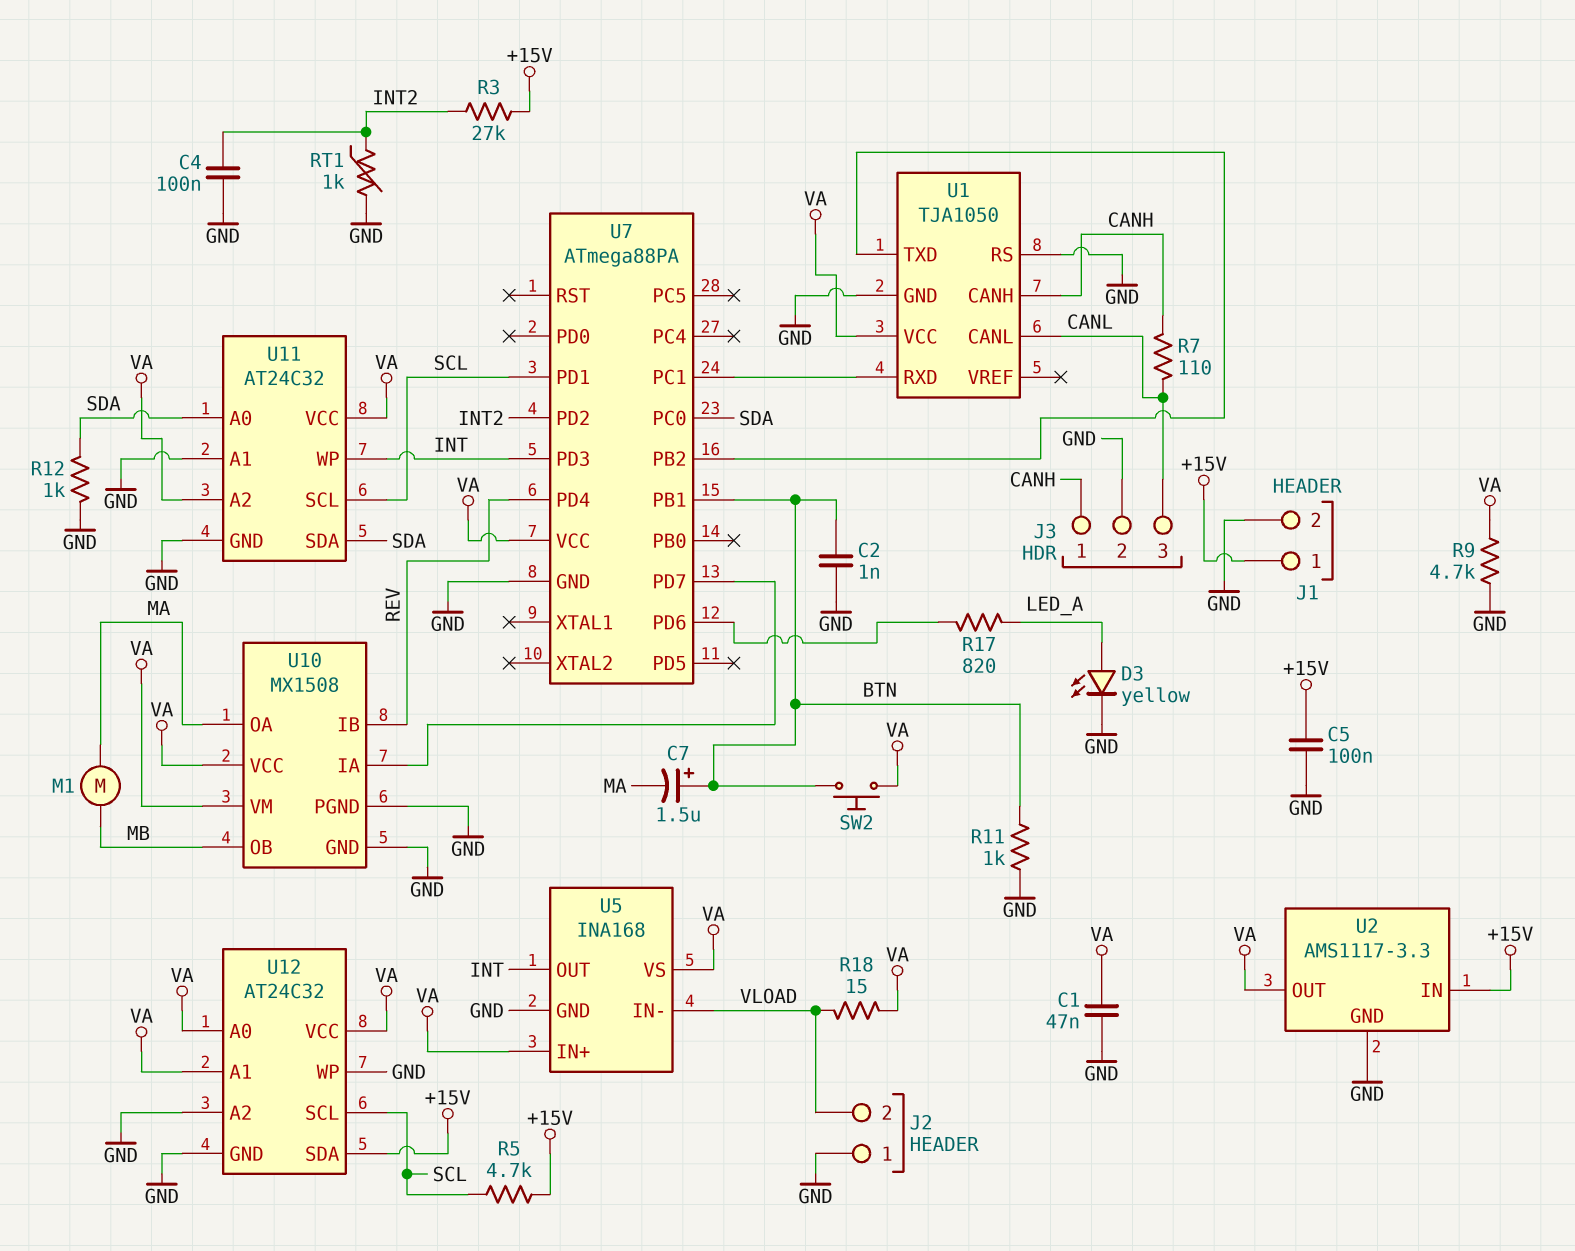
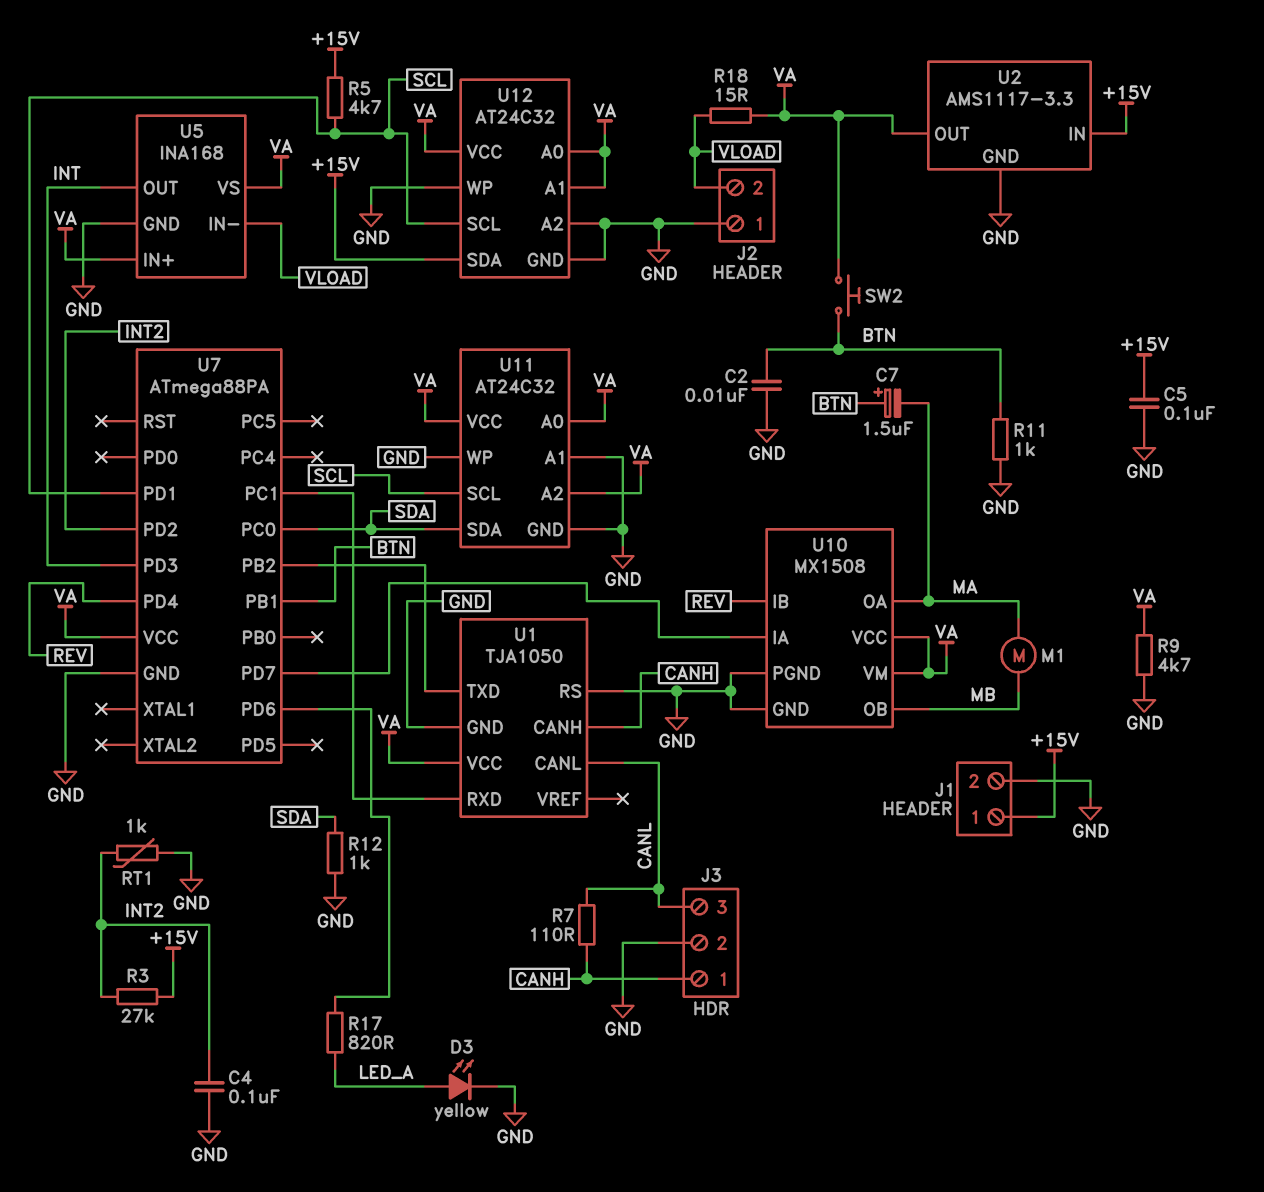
C1: 47nF (GND, VA) -> none
C2: 1nF (BTN, GND) -> 10nF (BTN, GND)
U11 pin A0: SDA -> VA
U11 pin WP: INT -> GND

